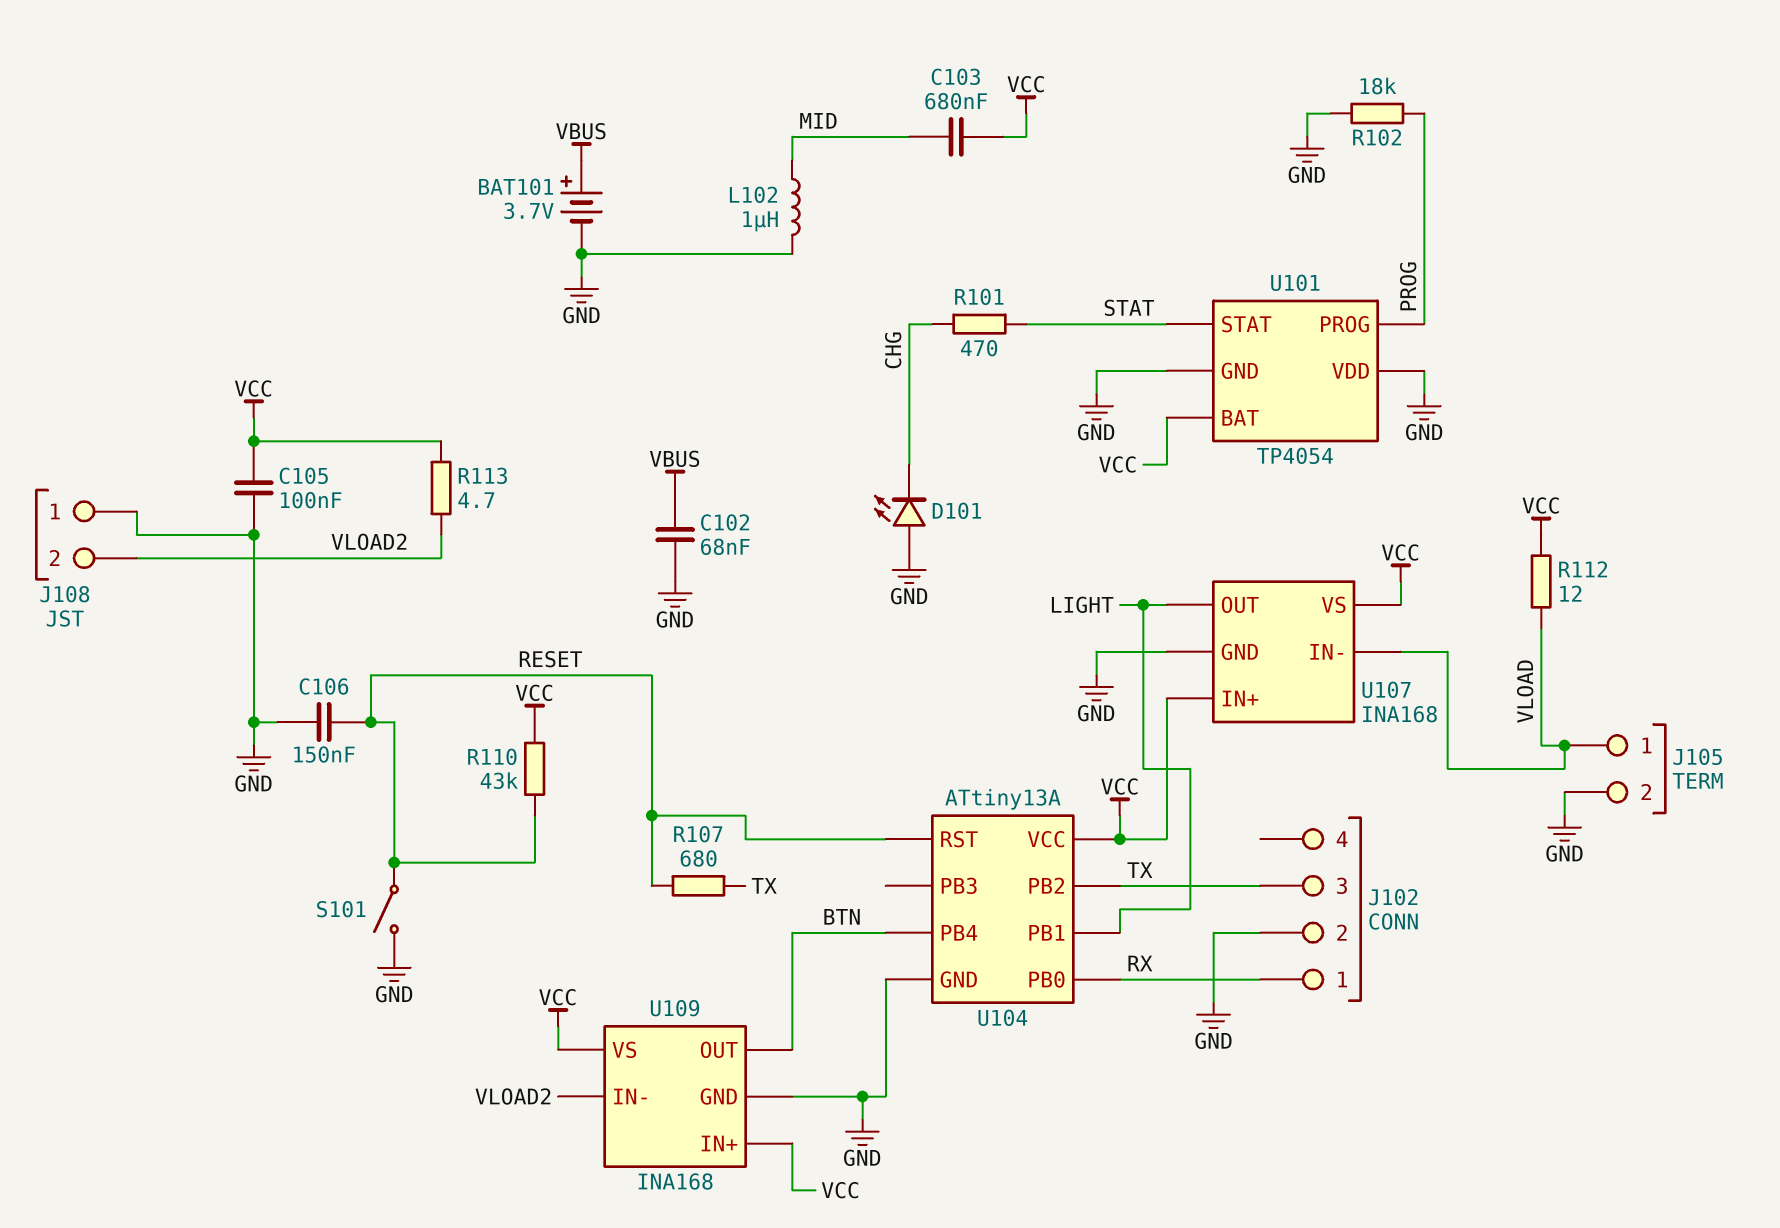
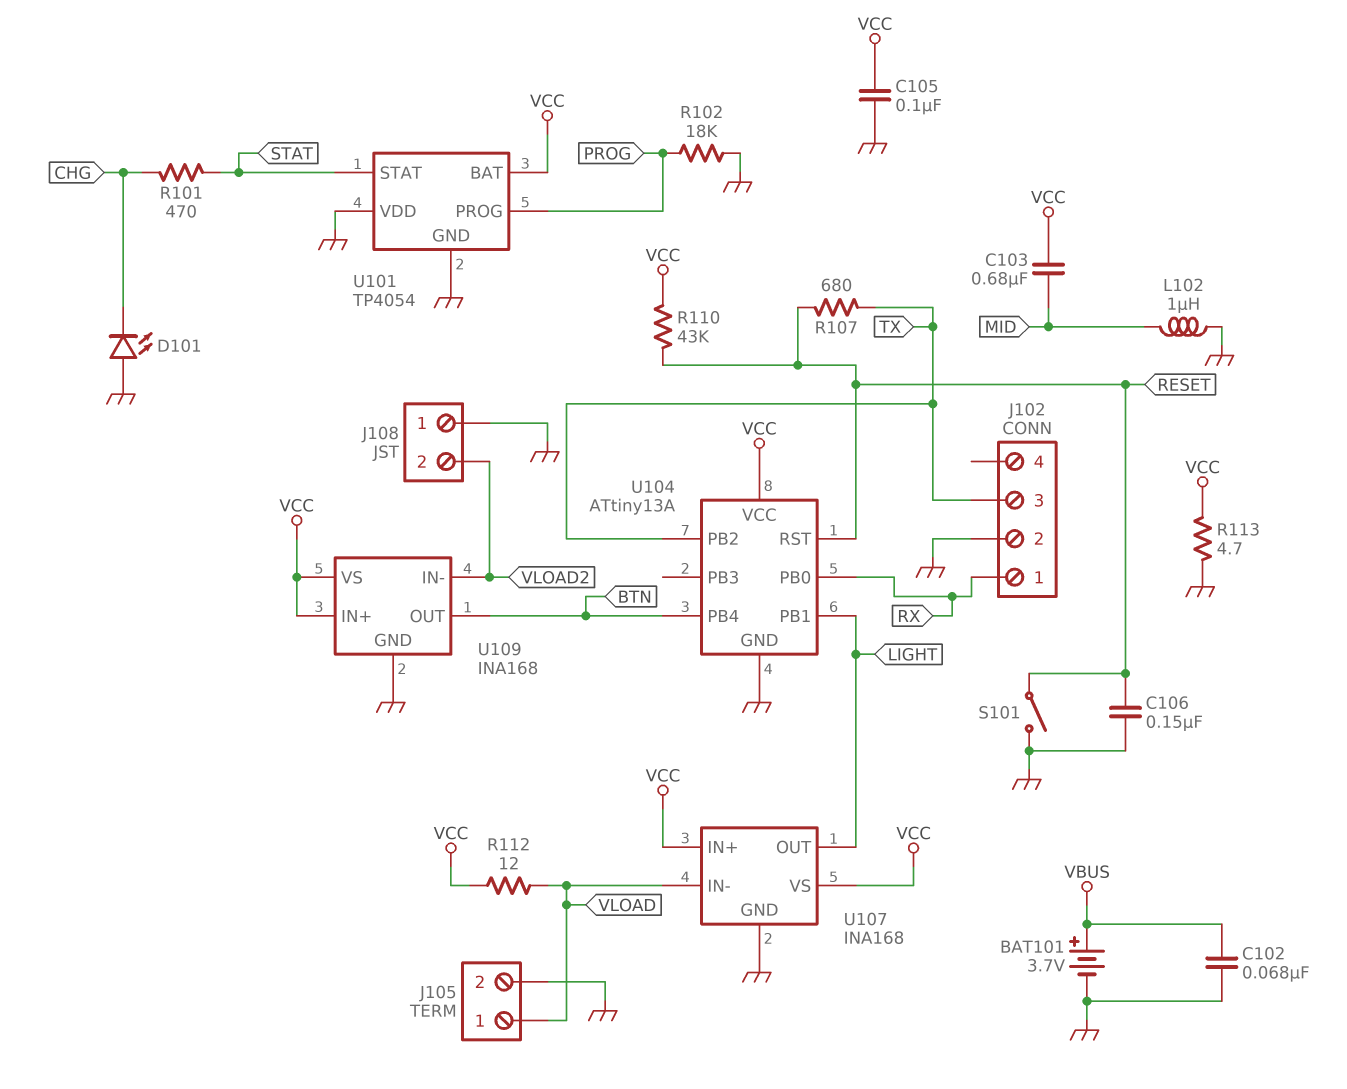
R113: 4.7 (VCC, VLOAD2) -> 4.7 (GND, VCC)

